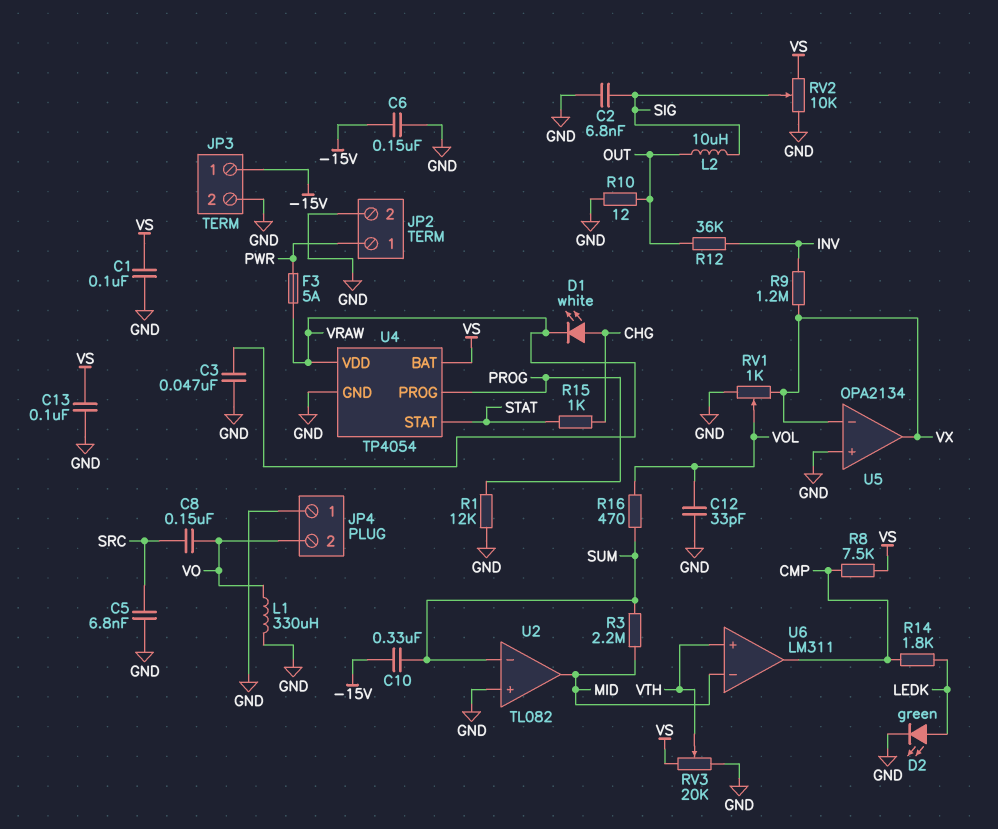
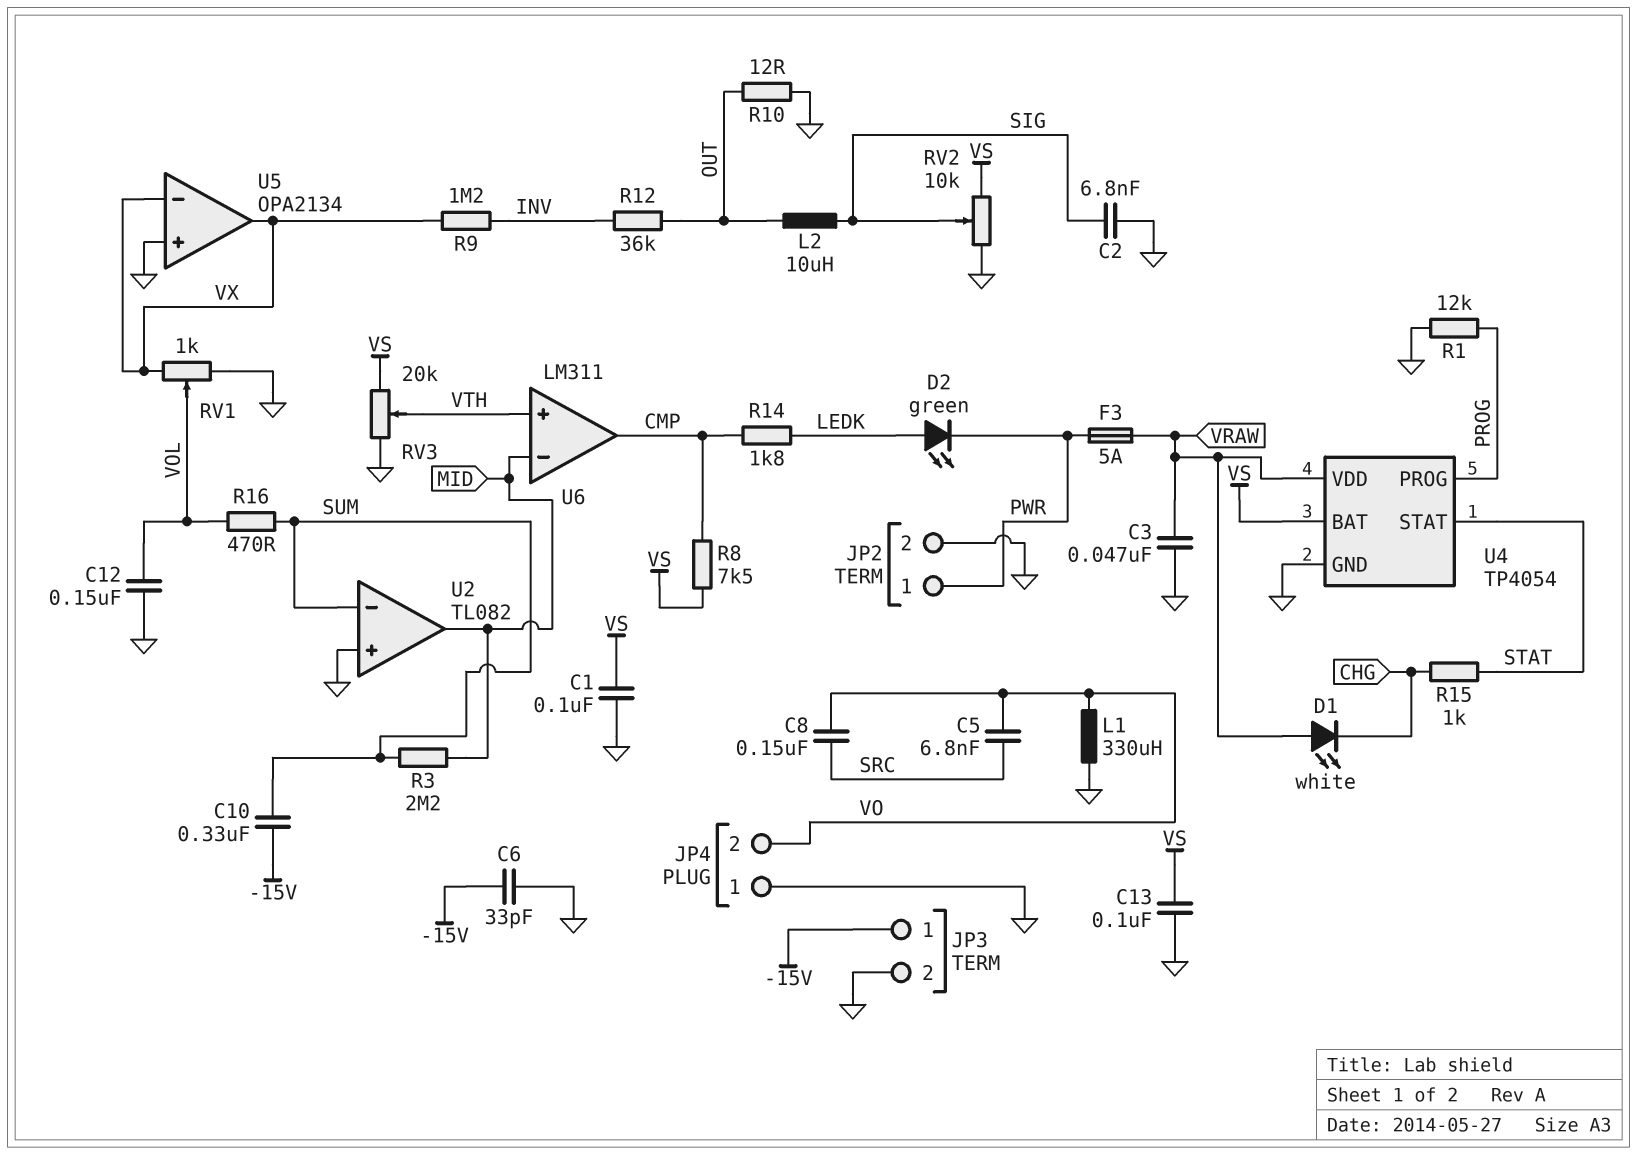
C5: 6.8nF (GND, SRC) -> 6.8nF (SRC, VO)
C6: 150nF (-15V, GND) -> 33pF (-15V, GND)
C12: 33pF (GND, VOL) -> 150nF (GND, VOL)
D1: LED white (A CHG, K VRAW) -> LED white (A VRAW, K CHG)
D2: LED green (A LEDK, K GND) -> LED green (A LEDK, K PWR)

